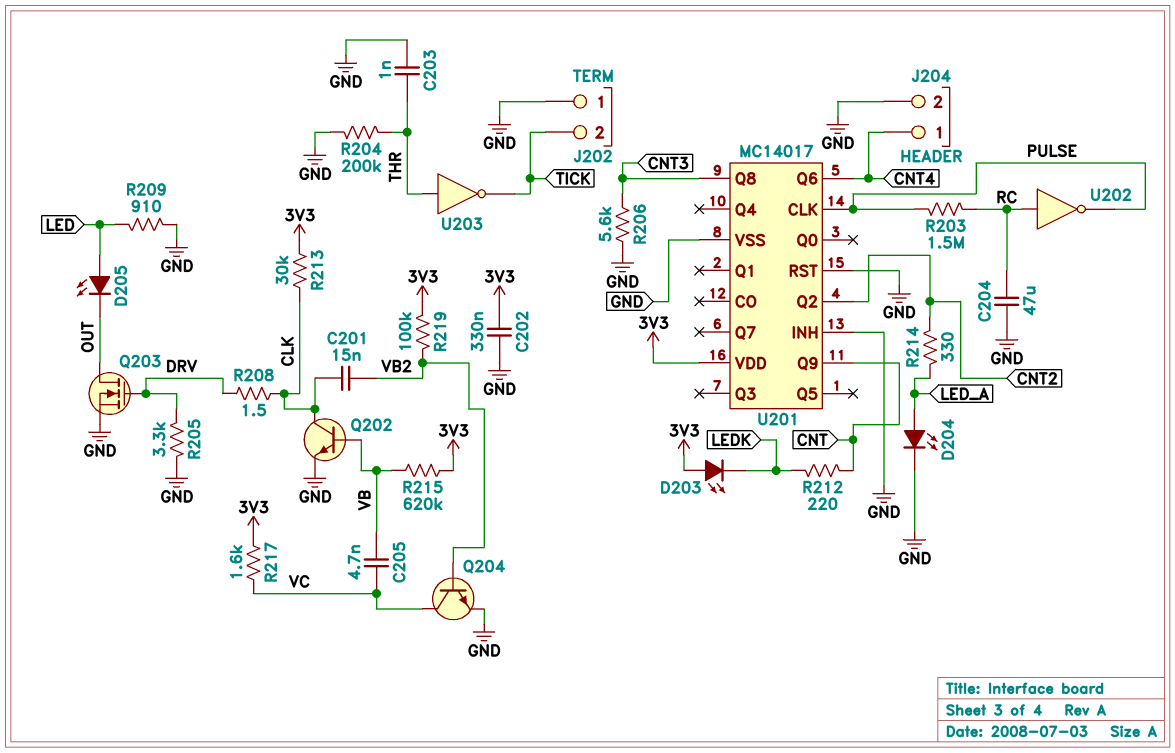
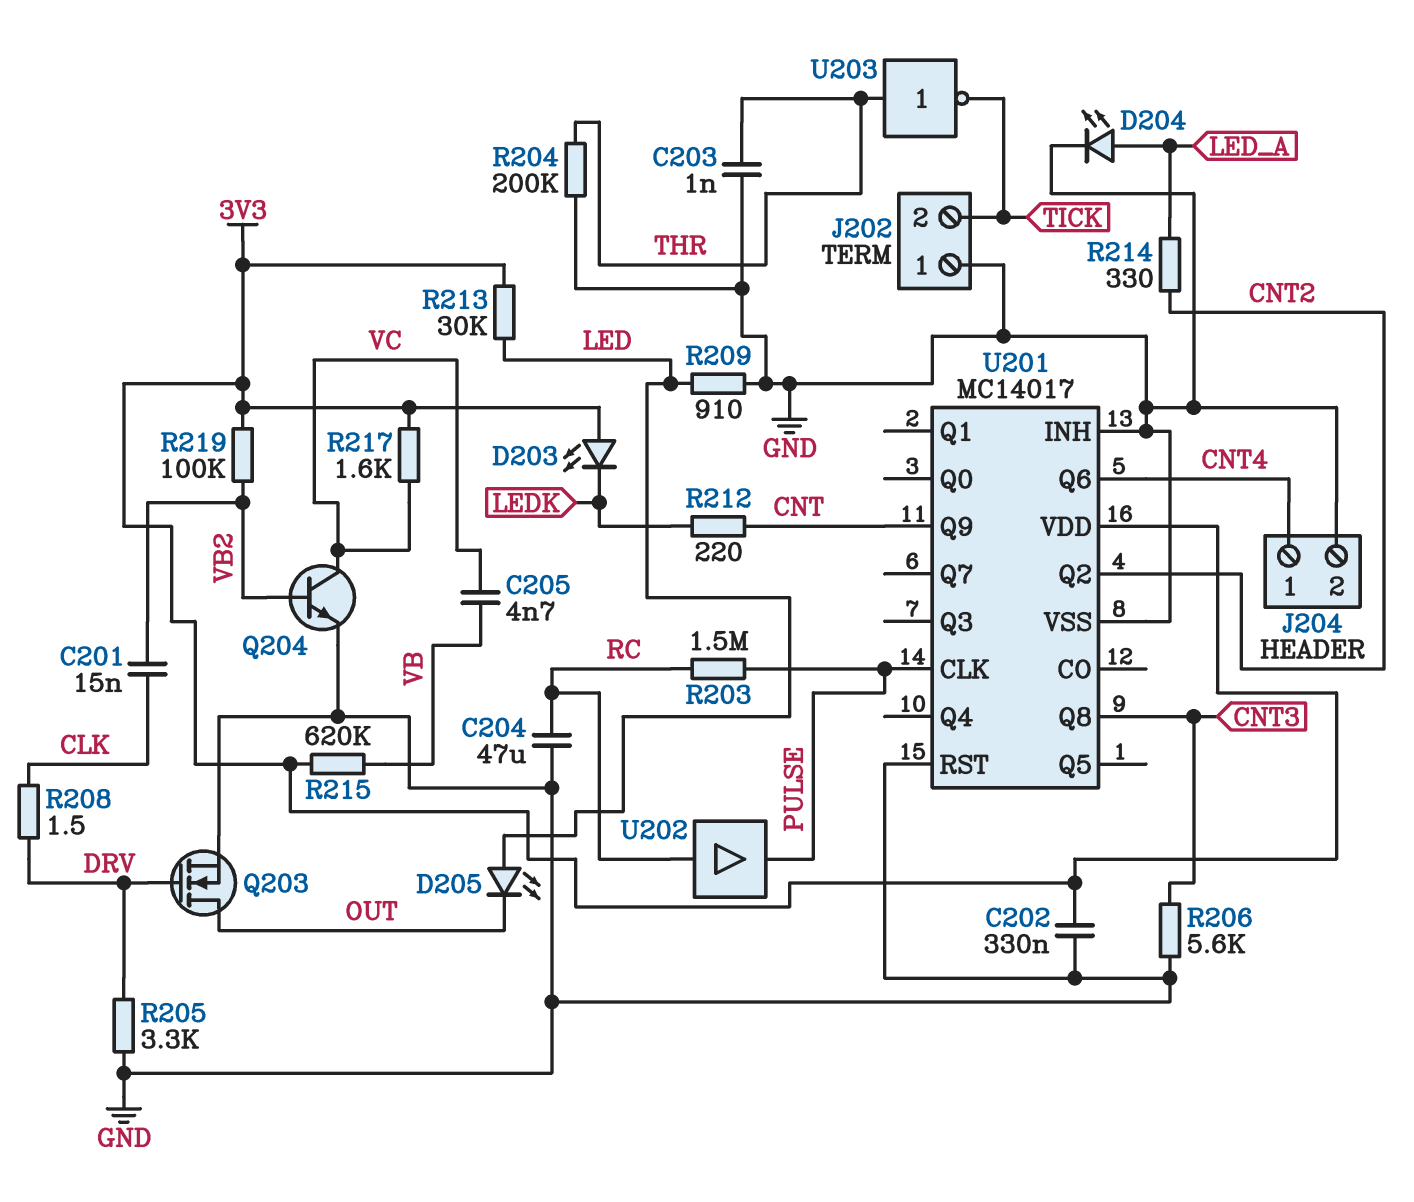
Q202: NPN (B VB, C CLK, E GND) -> none
R213: 30k (3V3, CLK) -> 30k (3V3, LED)
U202: NOT (in RC, out PULSE) -> buffer (in RC, out PULSE)

